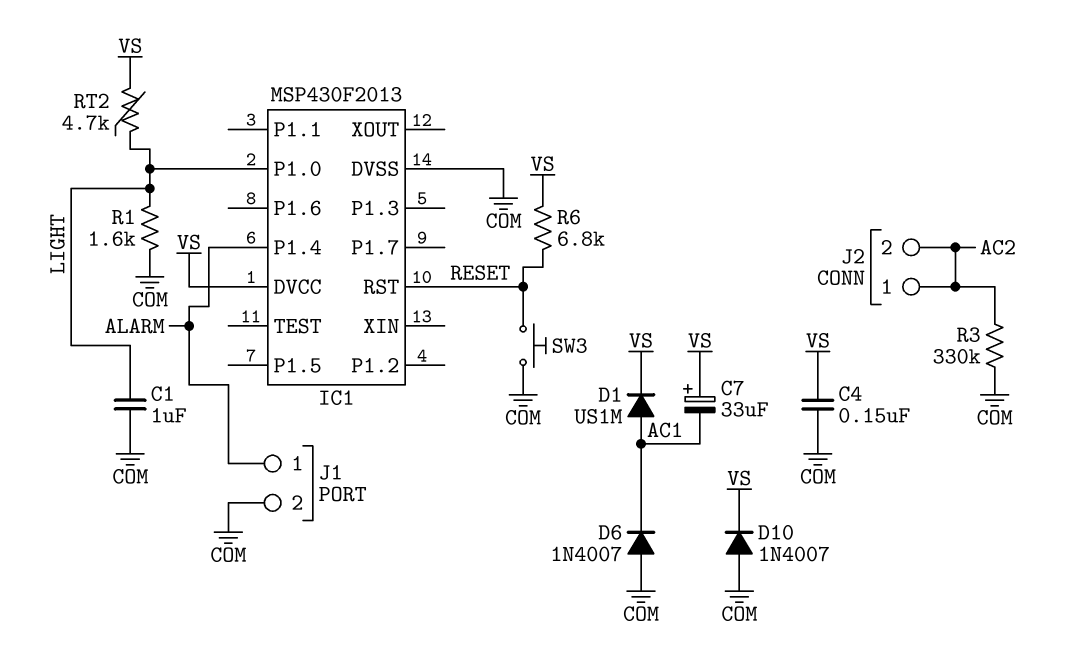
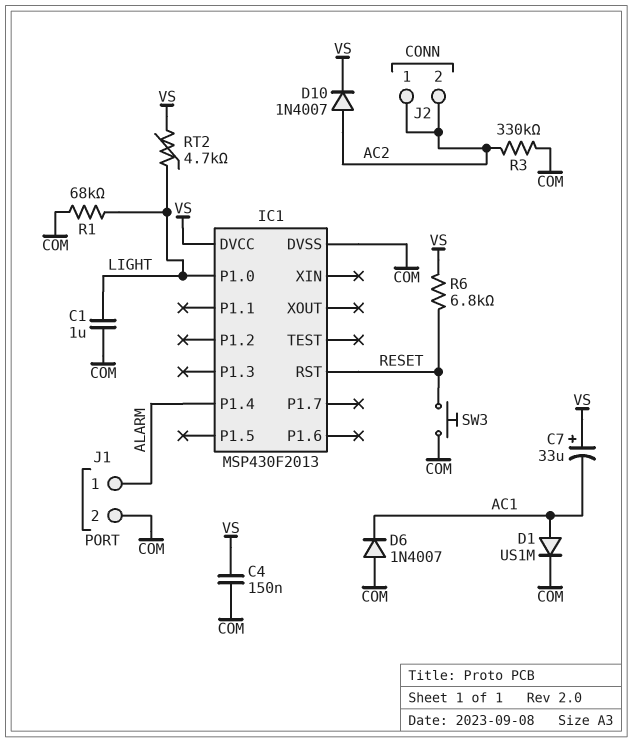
D1: diode US1M (A AC1, K VS) -> diode US1M (A AC1, K COM)
D10: diode 1N4007 (A COM, K VS) -> diode 1N4007 (A AC2, K VS)
R1: 1.6k (COM, LIGHT) -> 68k (COM, LIGHT)

